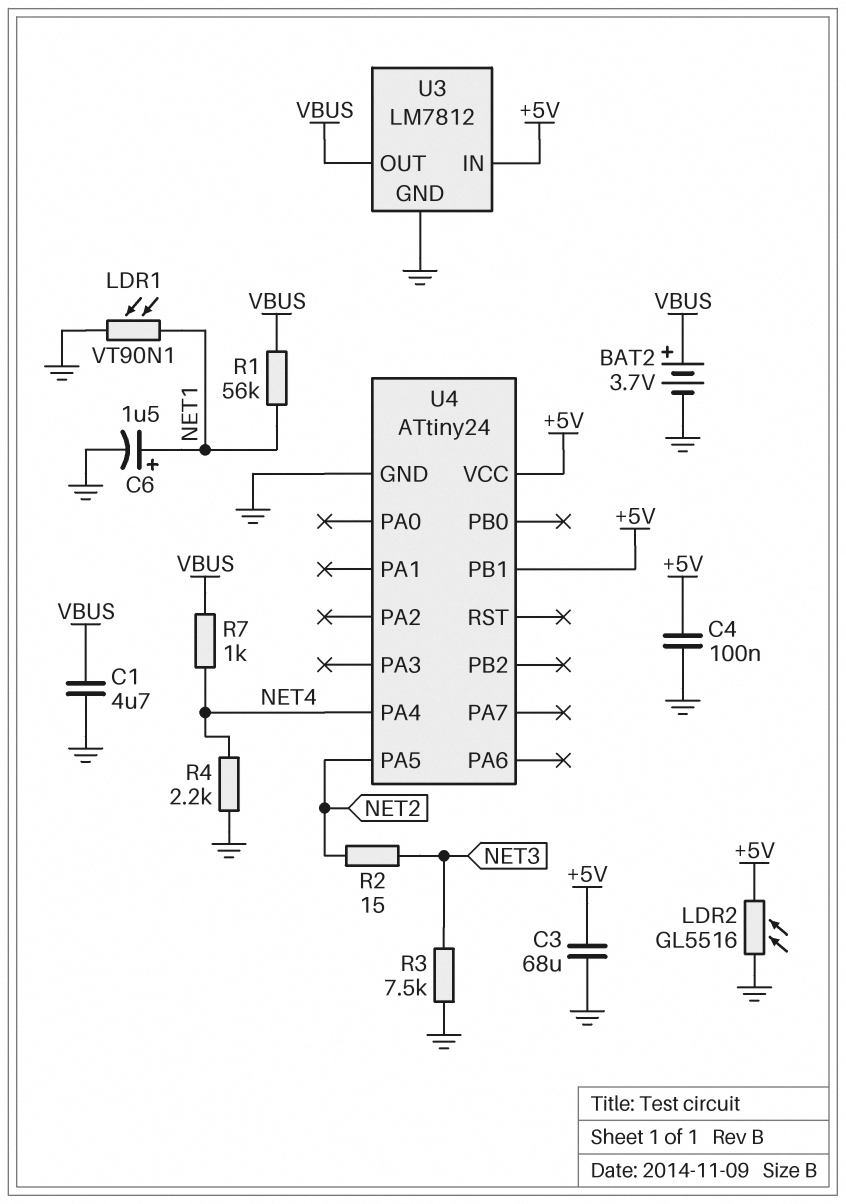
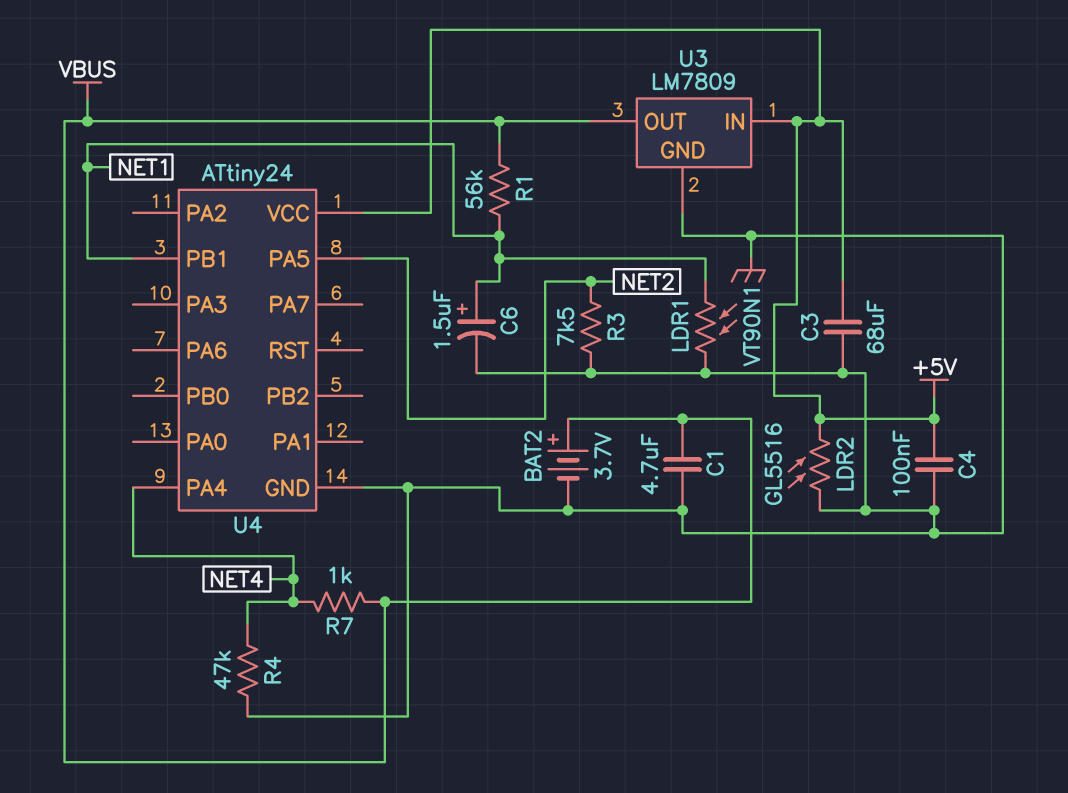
R2: 15 (NET2, NET3) -> none
R3: 7.5k (GND, NET3) -> 7.5k (GND, NET2)
R4: 2.2k (GND, NET4) -> 47k (GND, NET4)
U3: LM7812 -> LM7809
U4 pin PB1: +5V -> NET1

